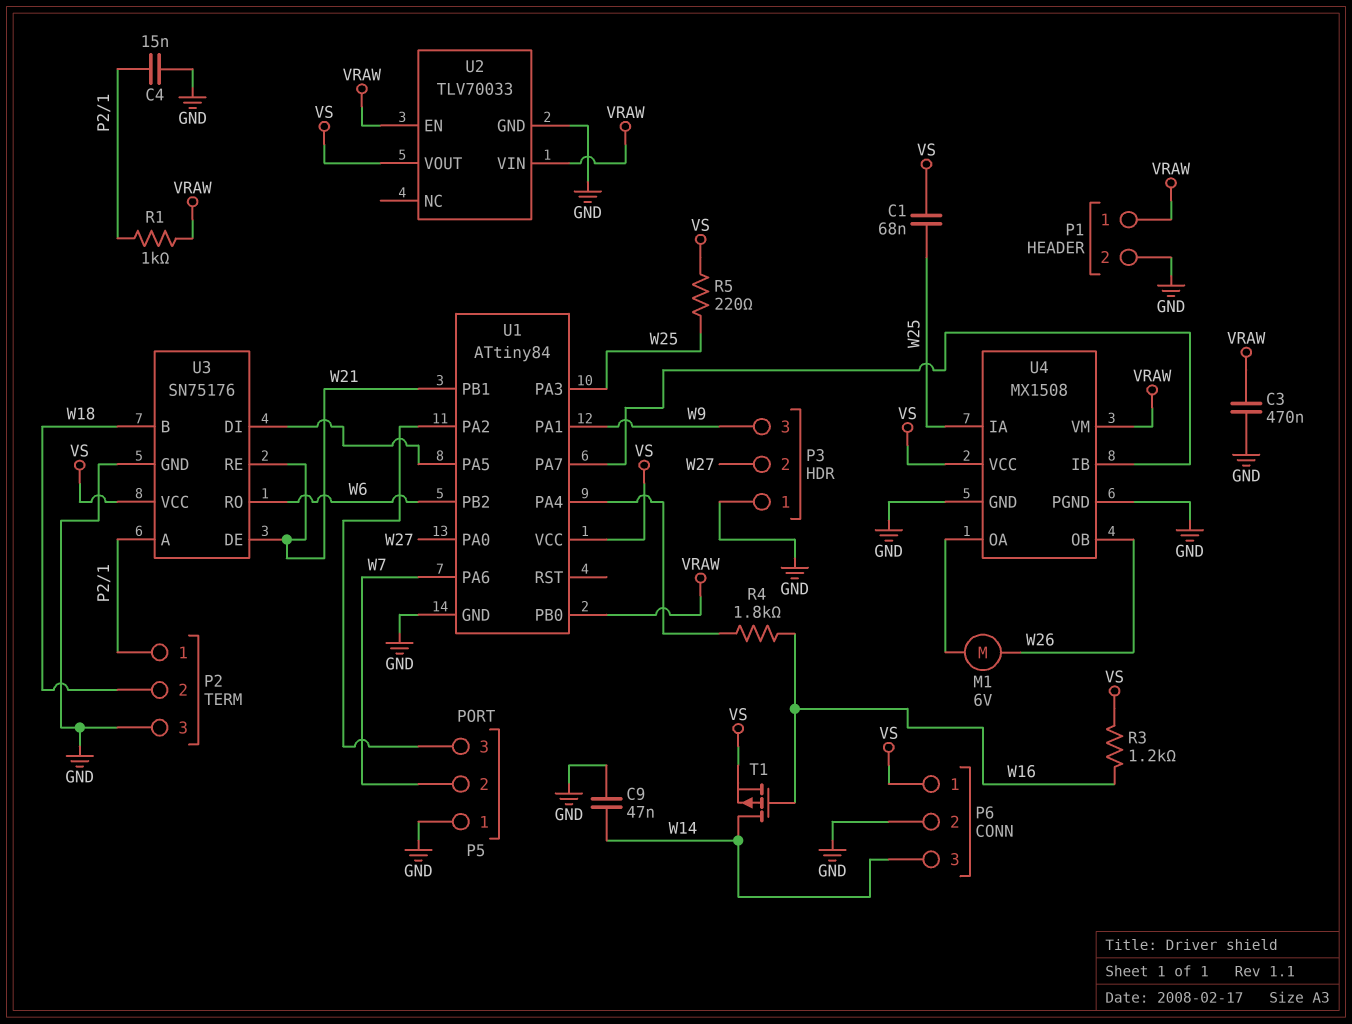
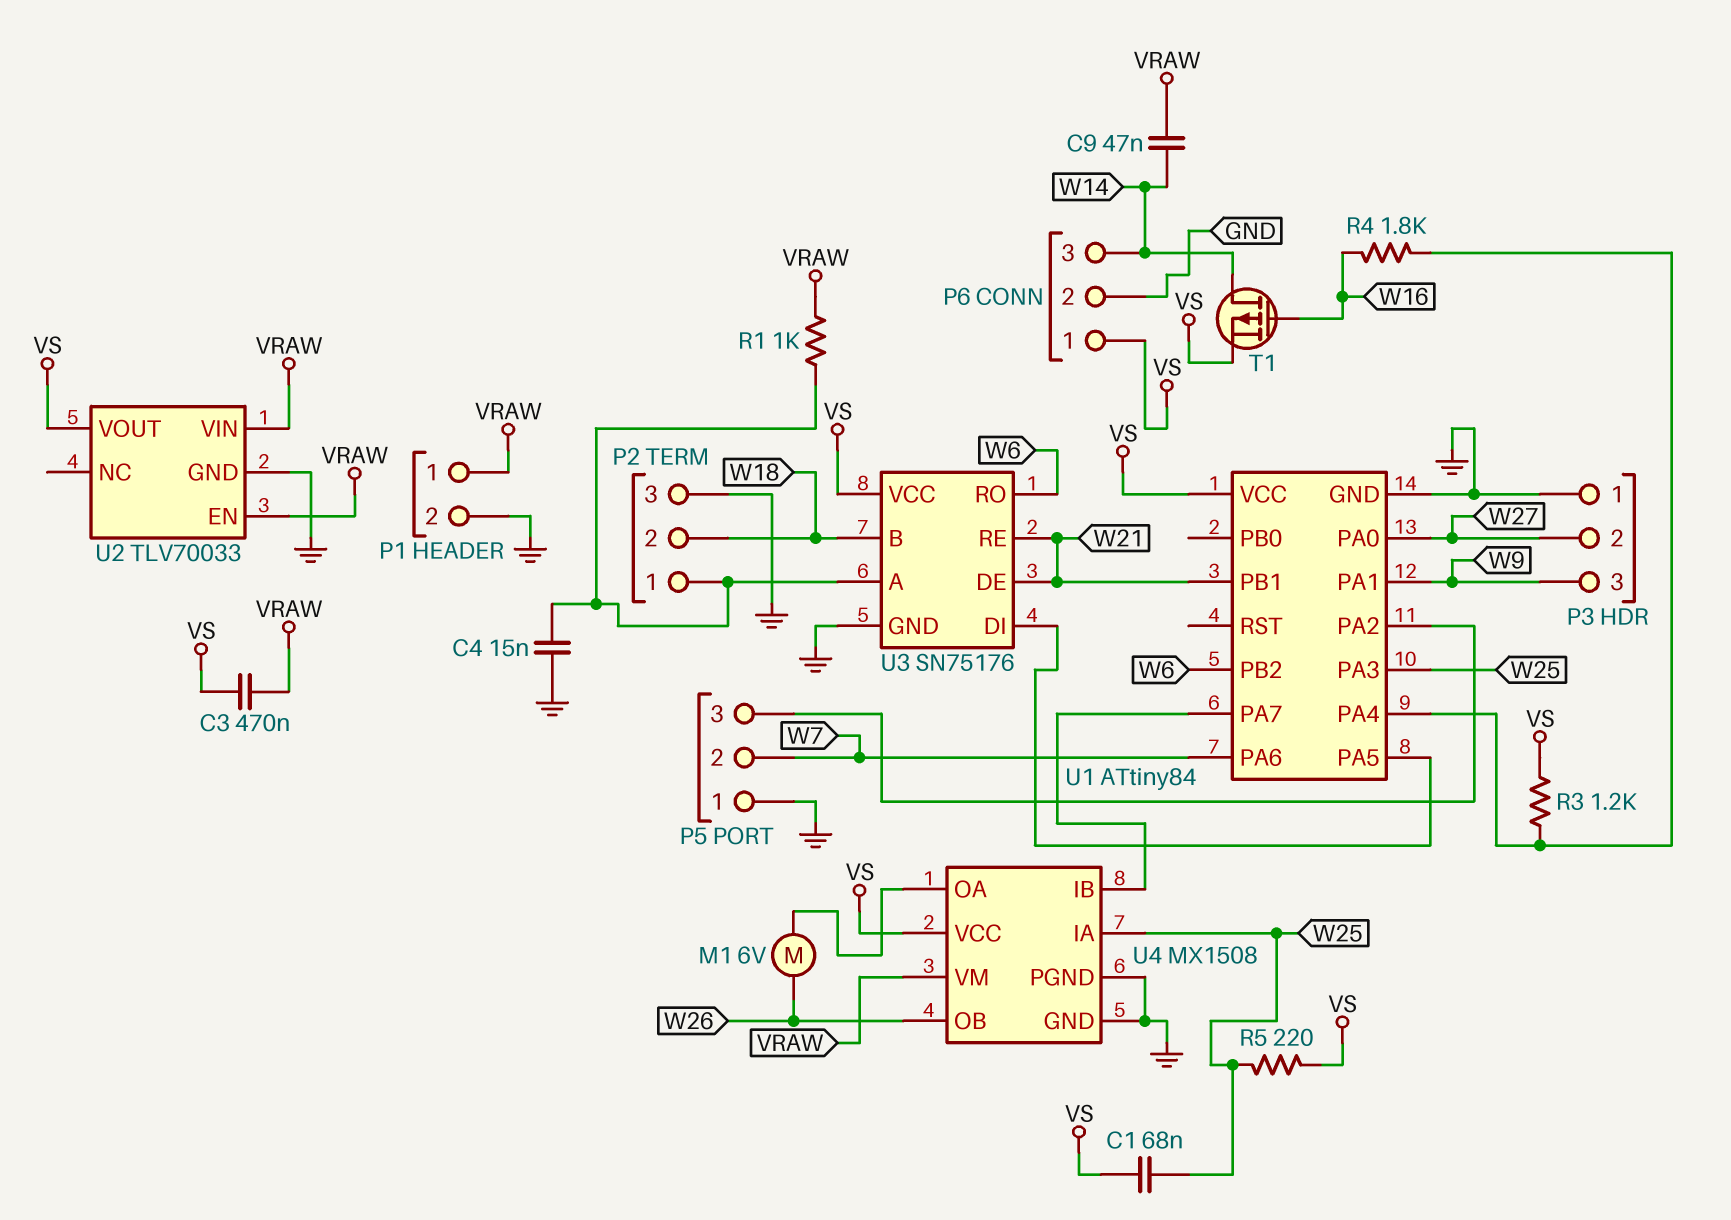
C3: 470nF (GND, VRAW) -> 470nF (VRAW, VS)
C9: 47nF (GND, W14) -> 47nF (VRAW, W14)
R3: 1.2k (VS, W16) -> 1.2k (U1/PA4, VS)
U1 pin PB0: VRAW -> none

